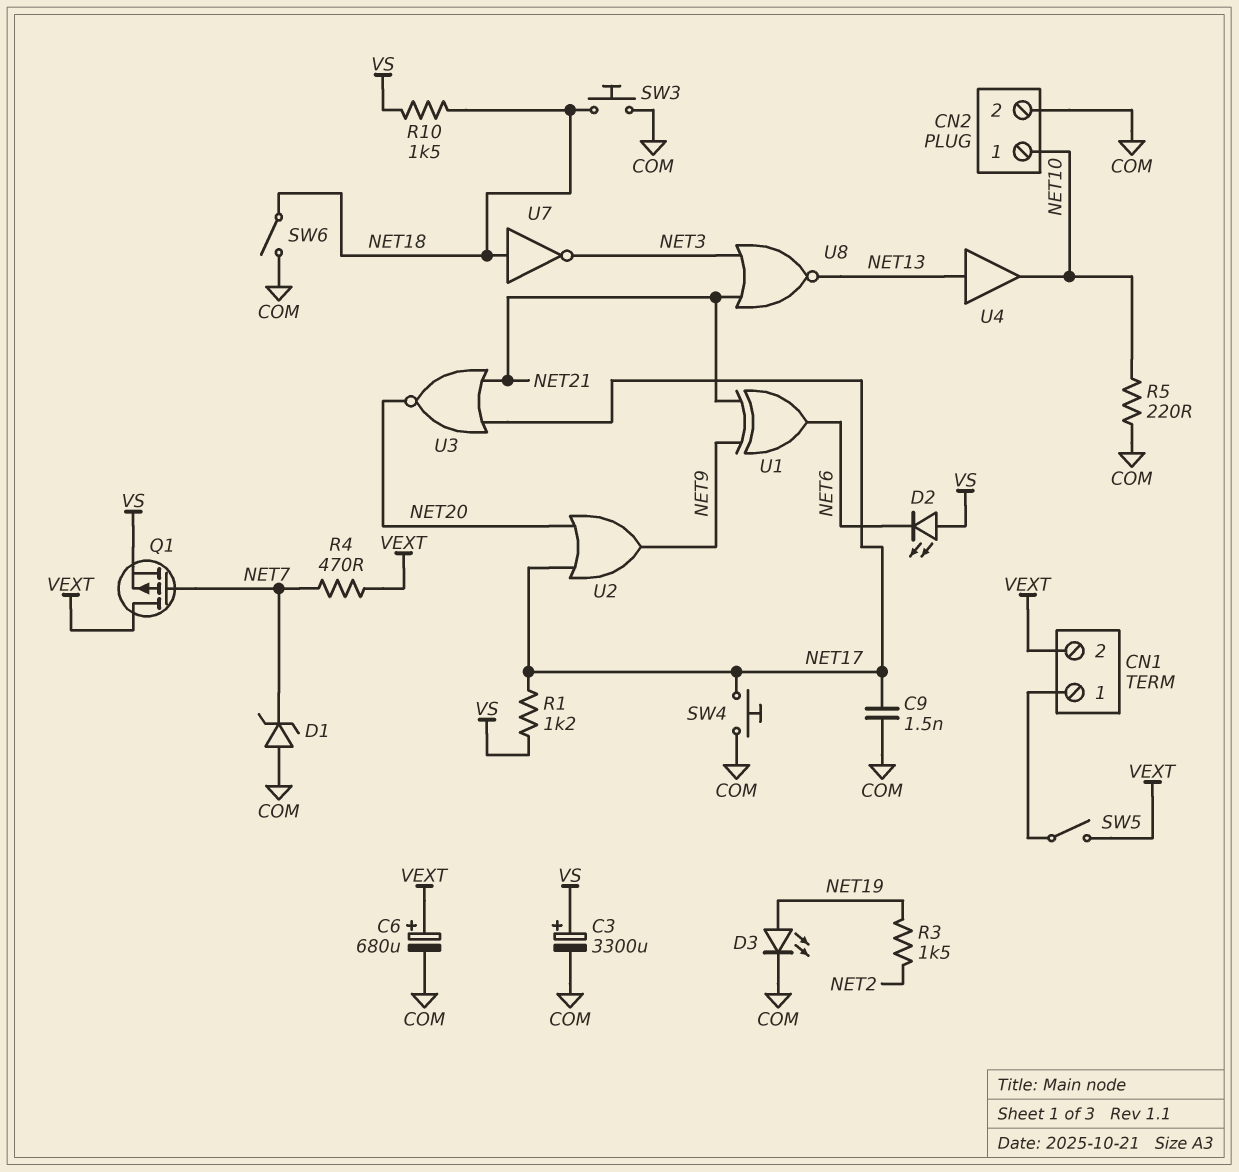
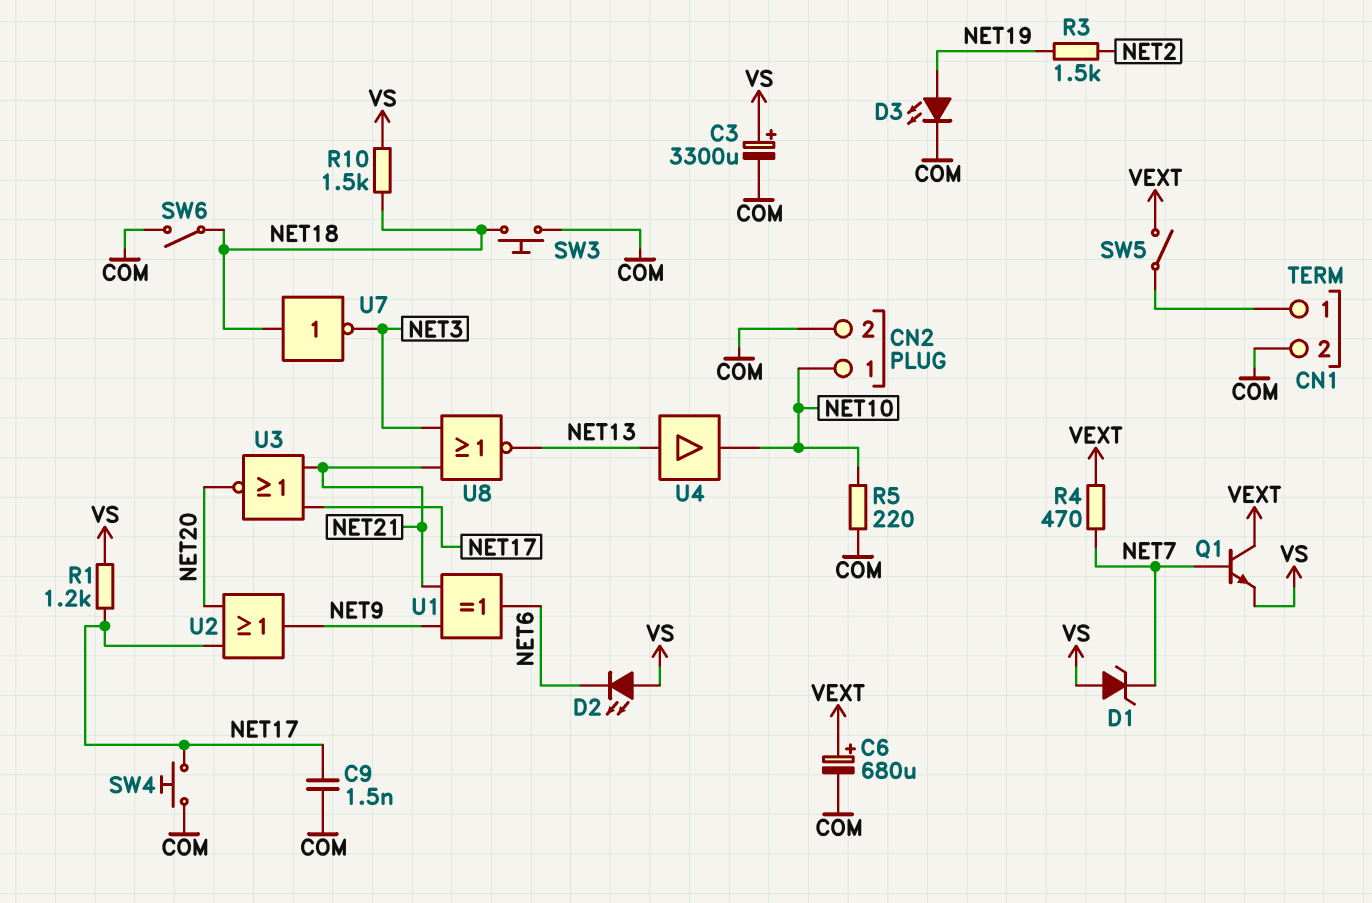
CN1 pin 2: VEXT -> COM
D1: zener (A COM, K NET7) -> zener (A VS, K NET7)
Q1: PMOS (G NET7, D VEXT, S VS) -> NPN (B NET7, C VEXT, E VS)

